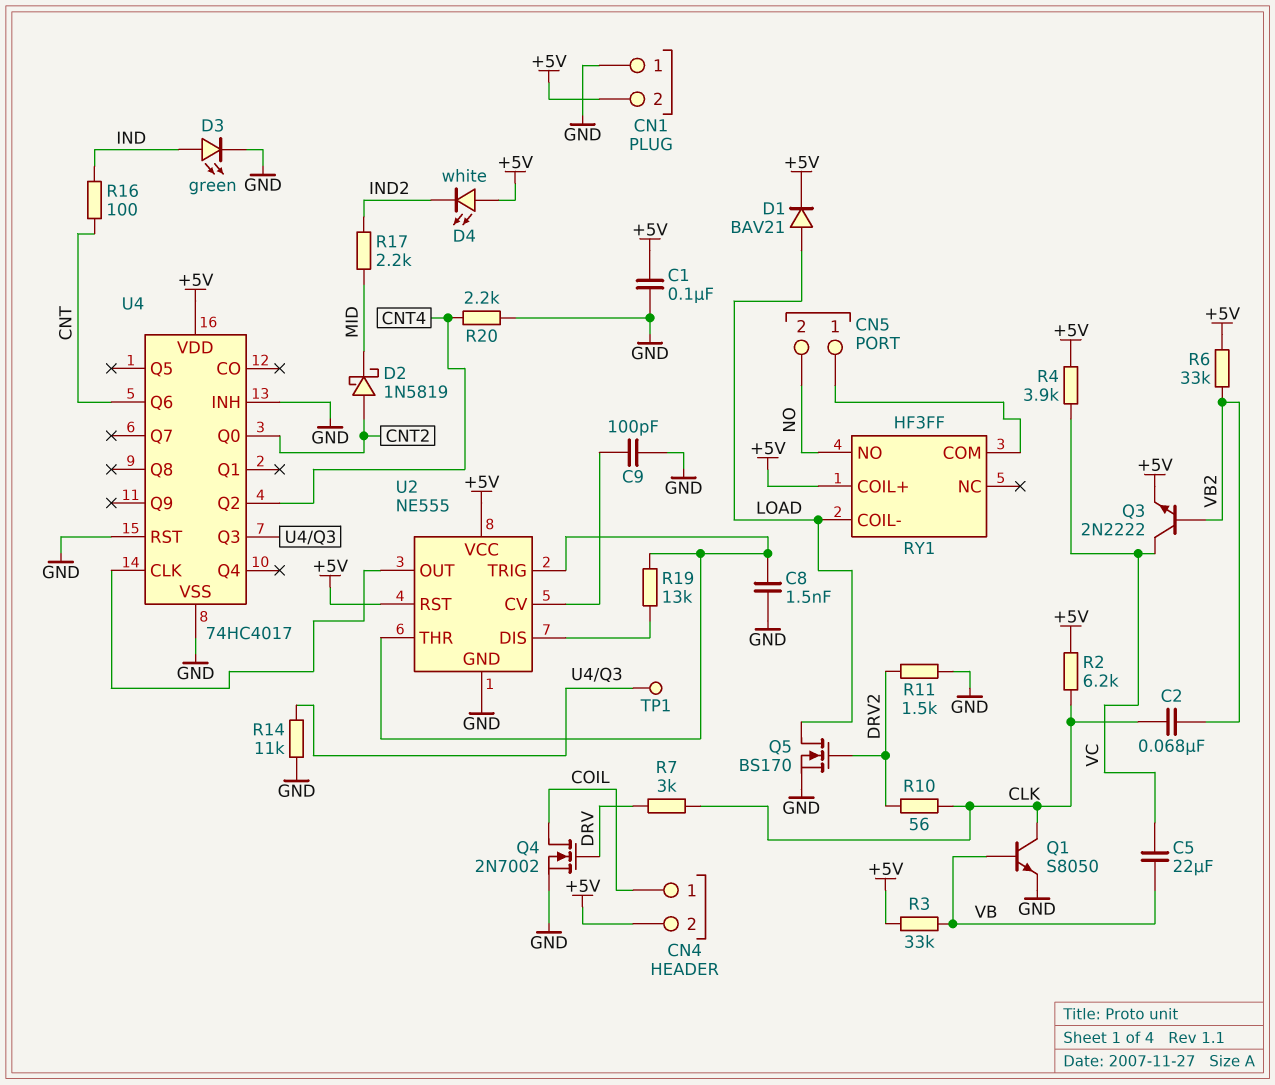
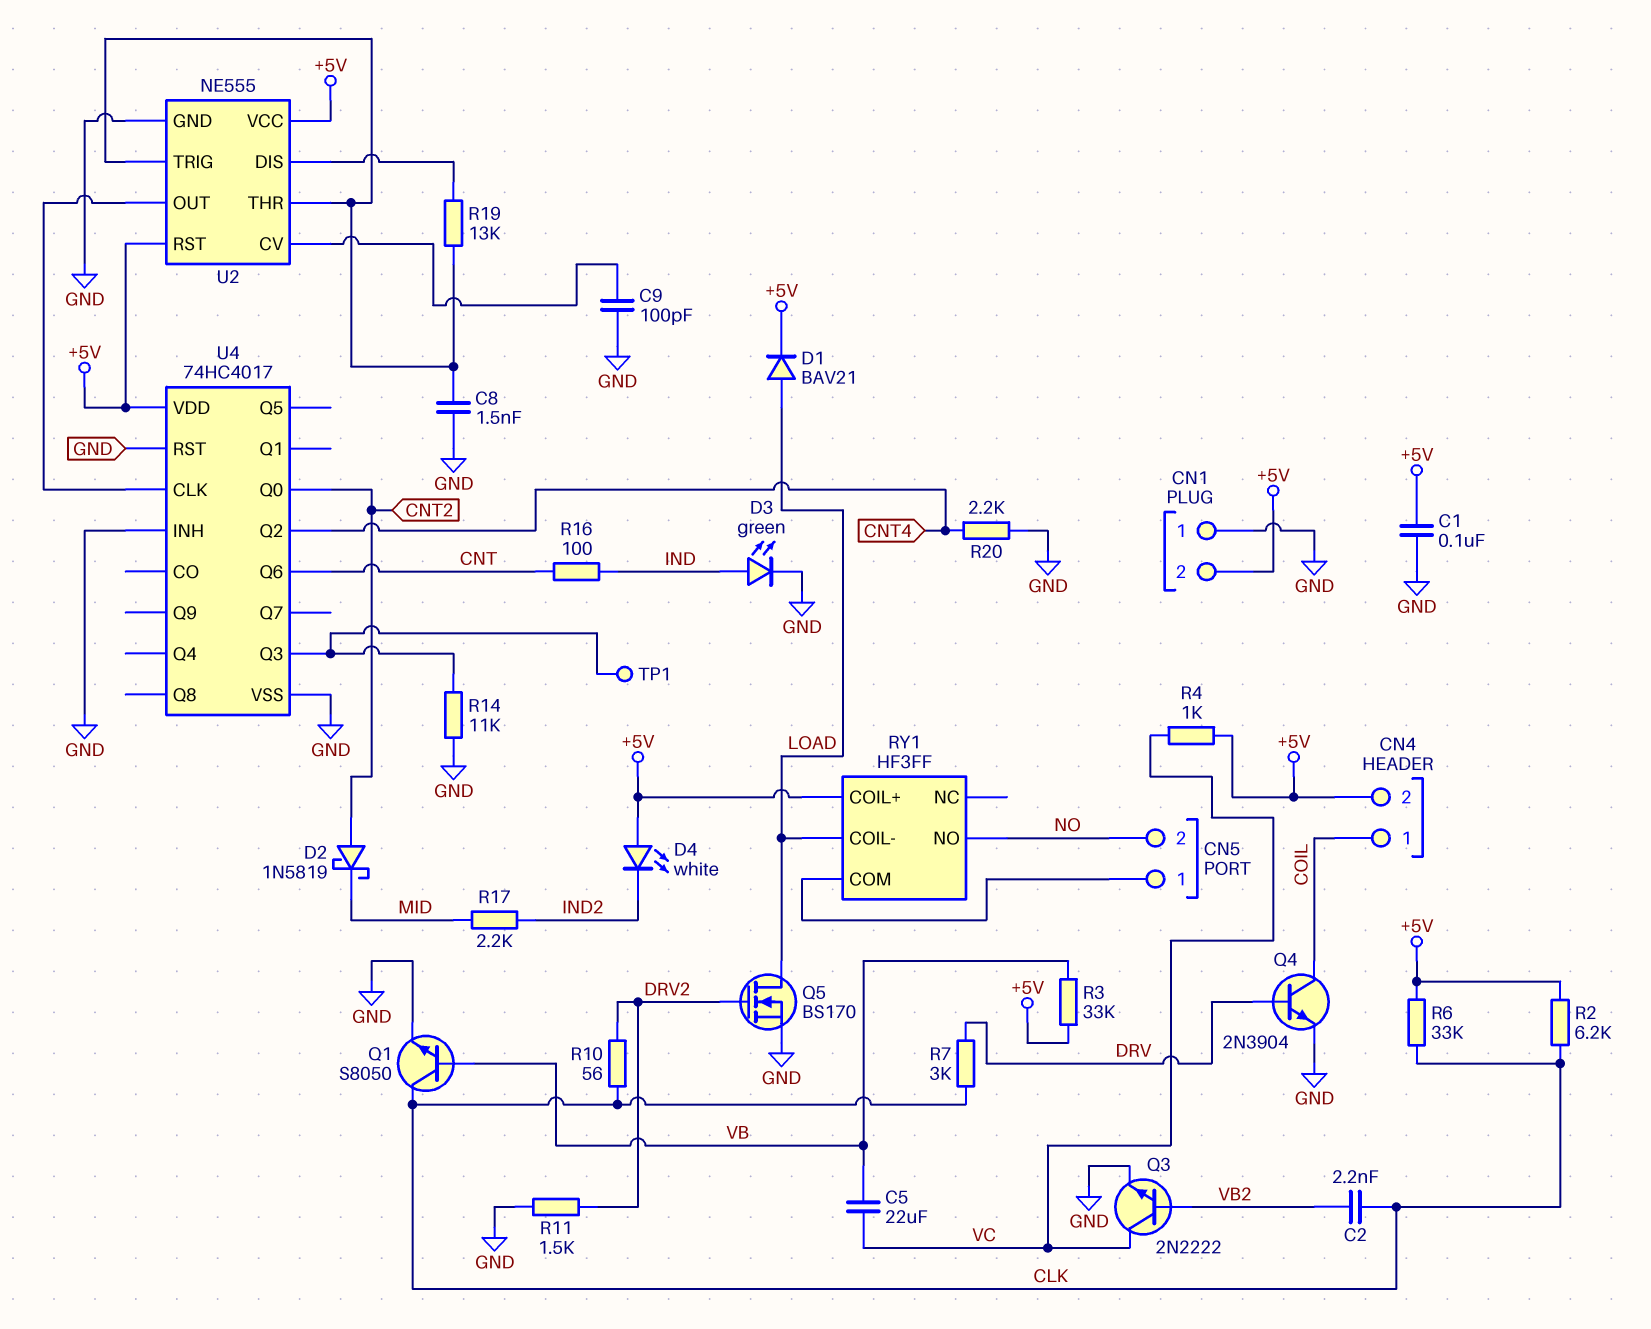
C2: 68nF (CLK, VB2) -> 2.2nF (CLK, VB2)
Q3: NPN 2N2222 (B VB2, C VC, E +5V) -> NPN 2N2222 (B VB2, C VC, E GND)
Q4: NMOS 2N7002 (G DRV, D COIL, S GND) -> NPN 2N3904 (B DRV, C COIL, E GND)
R4: 3.9k (+5V, VC) -> 1k (+5V, VC)
R6: 33k (+5V, VB2) -> 33k (+5V, CLK)

